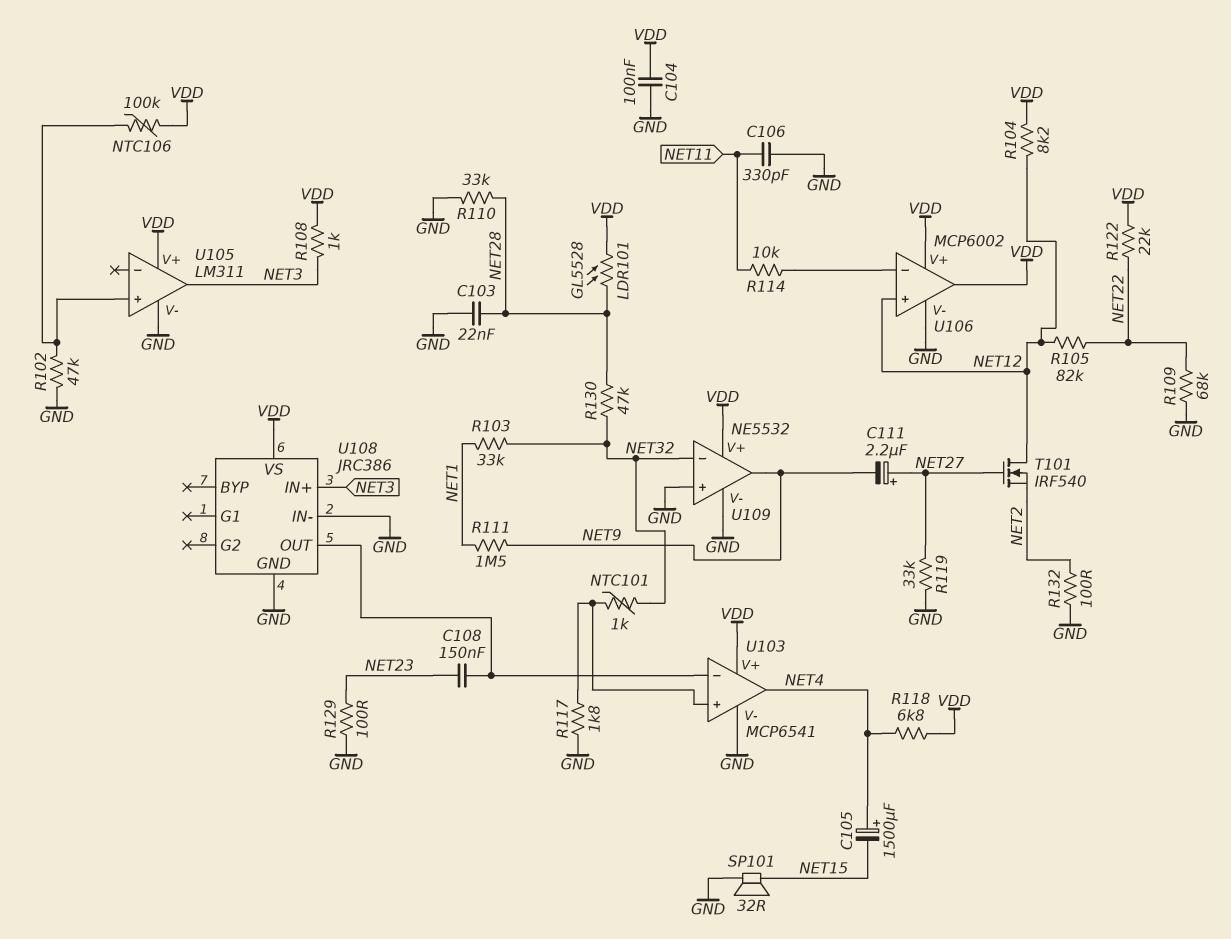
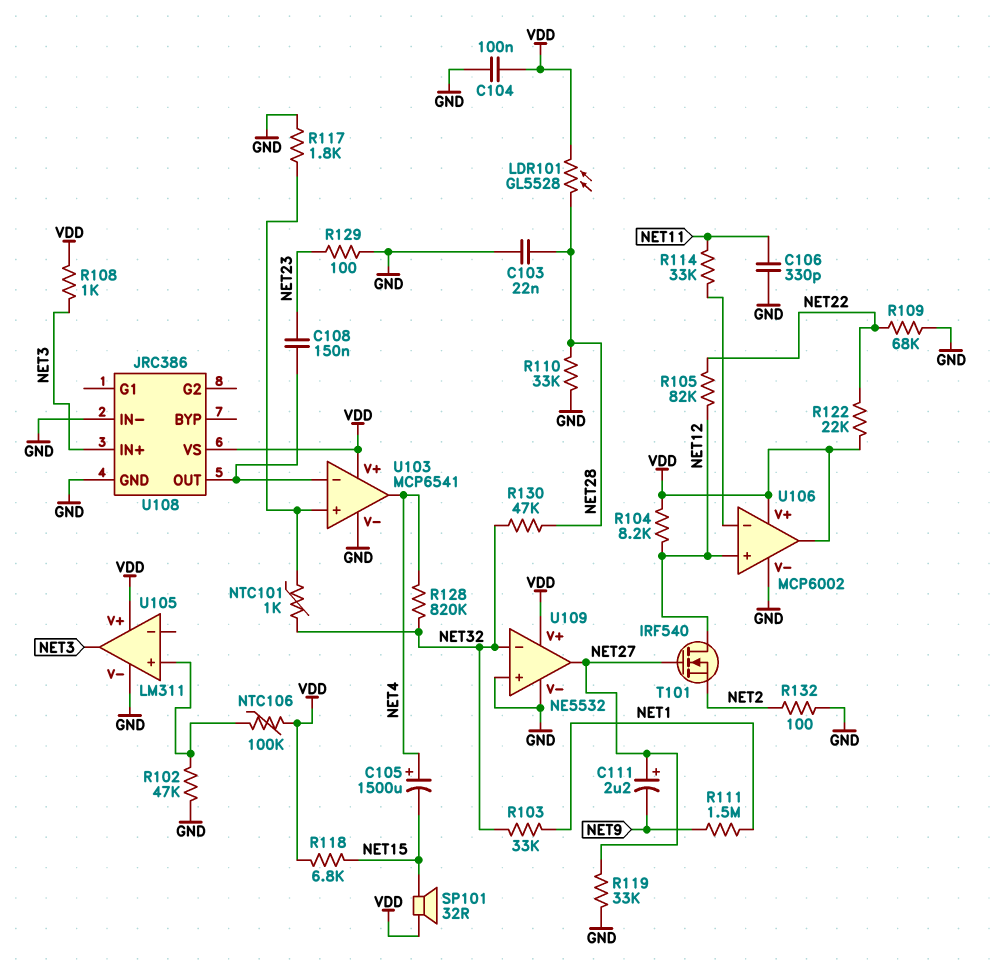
R114: 10k (NET11, U106/in-) -> 33k (NET11, U106/in-)
R118: 6.8k (NET4, VDD) -> 6.8k (NET15, VDD)
R128: none -> 820k (NET4, NET32)
SP101: speaker 32R (GND, NET15) -> speaker 32R (NET15, VDD)
U109 pin out: NET9 -> NET27

